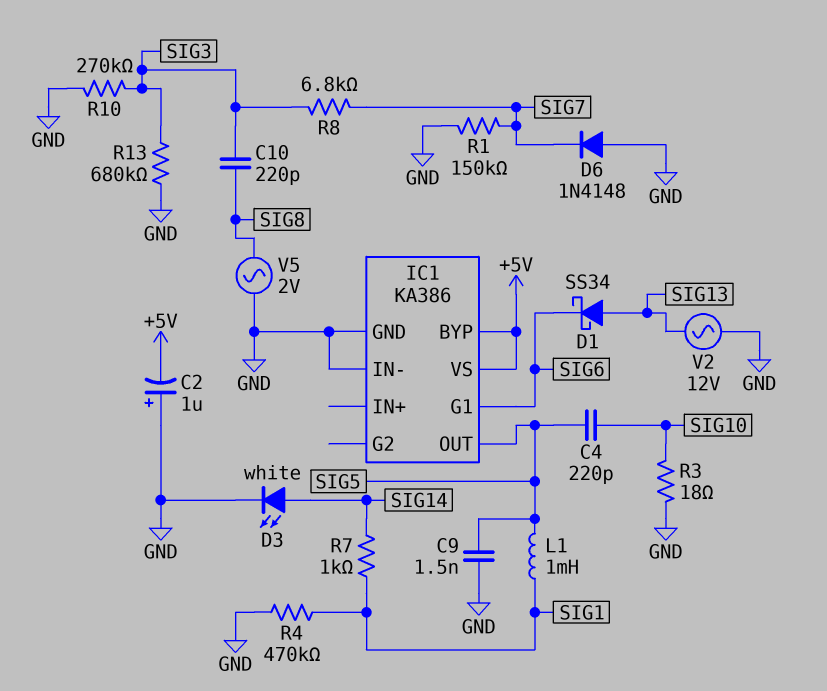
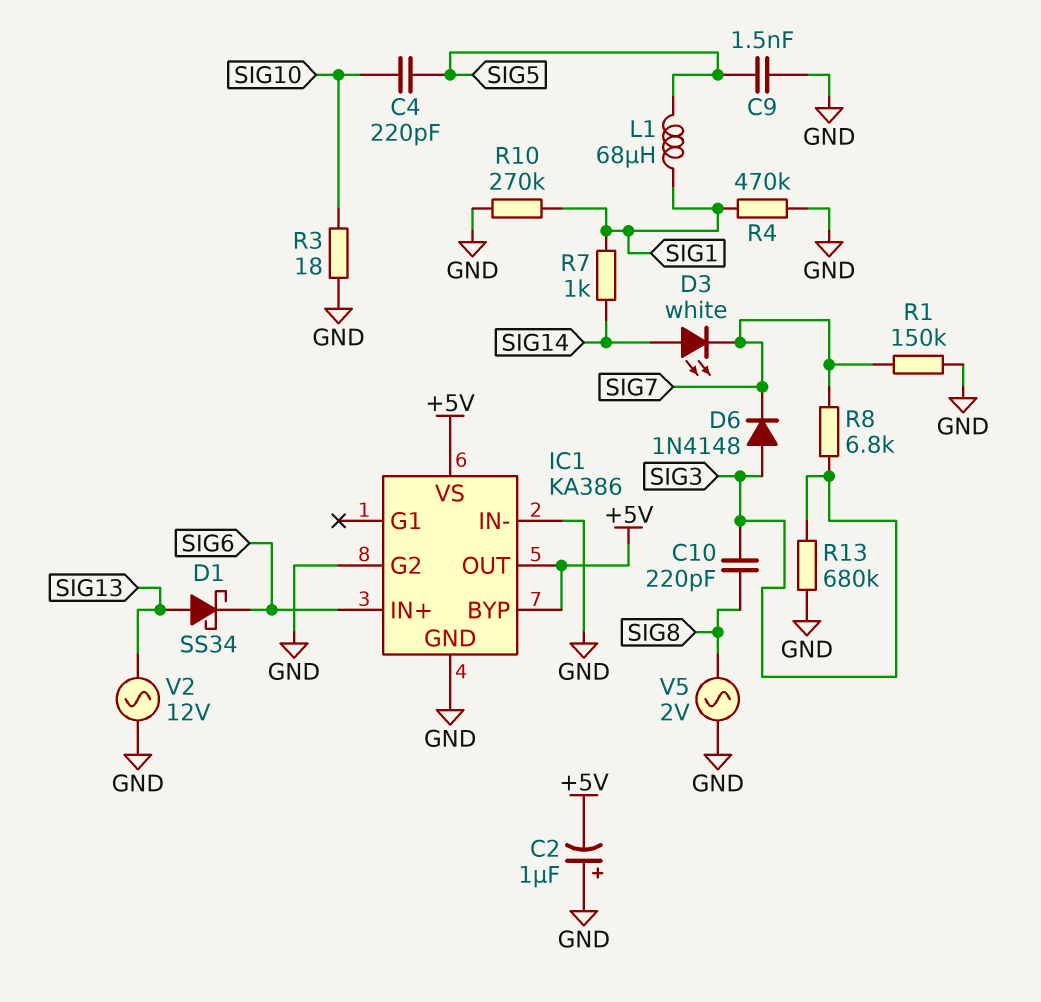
D3: LED white (A SIG14, K GND) -> LED white (A SIG14, K SIG7)
D6: diode 1N4148 (A GND, K SIG7) -> diode 1N4148 (A SIG3, K SIG7)
IC1 pin G1: SIG6 -> none
IC1 pin G2: none -> GND
IC1 pin IN+: none -> SIG6
IC1 pin OUT: SIG5 -> +5V
L1: 1mH (SIG1, SIG5) -> 68uH (SIG1, SIG5)
R10: 270k (GND, SIG3) -> 270k (GND, SIG1)

